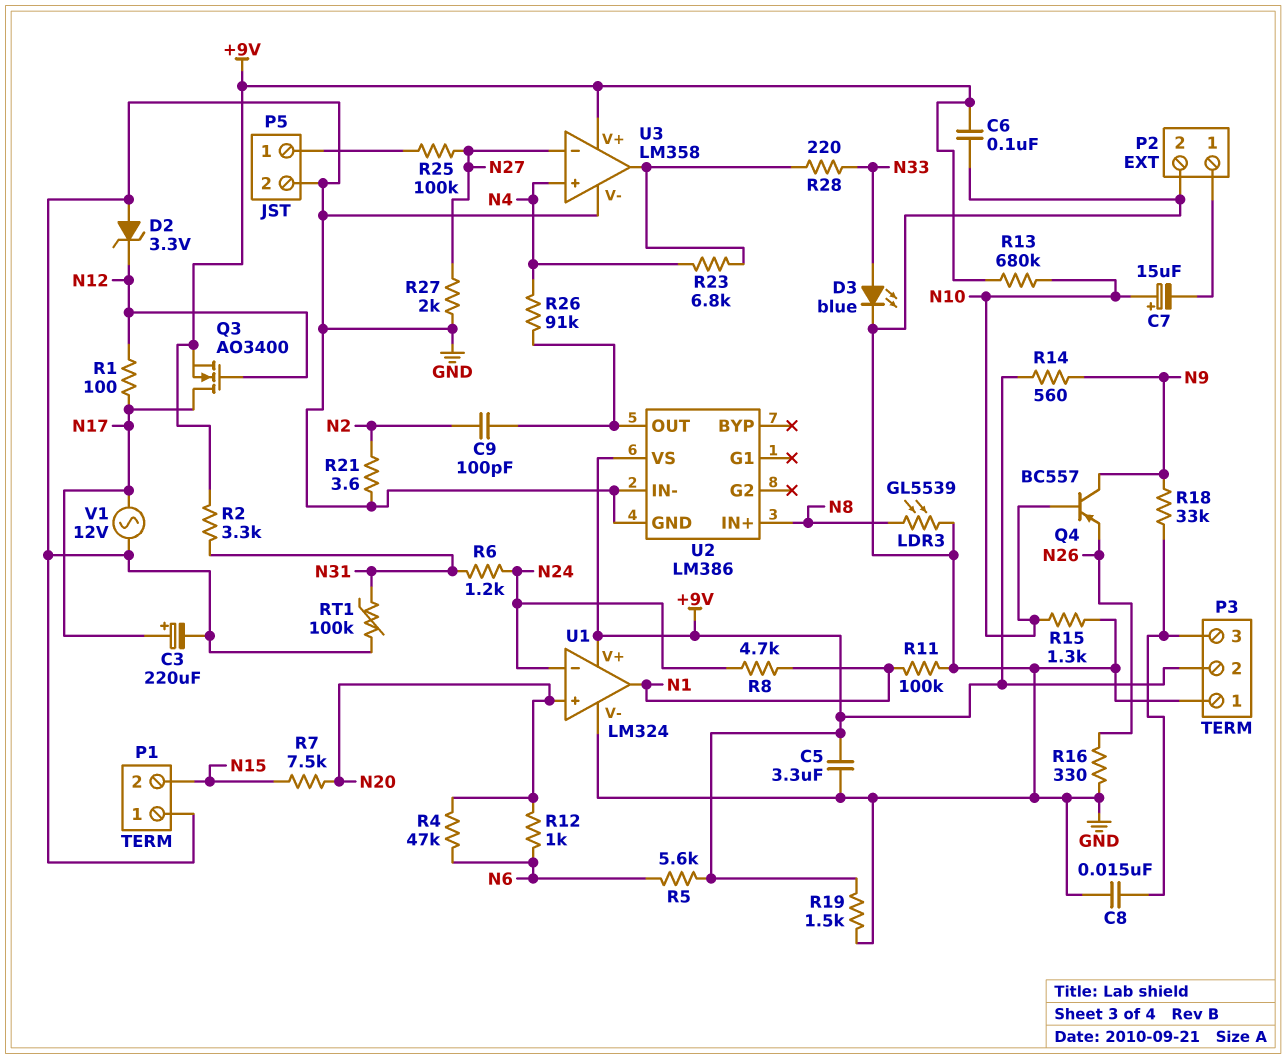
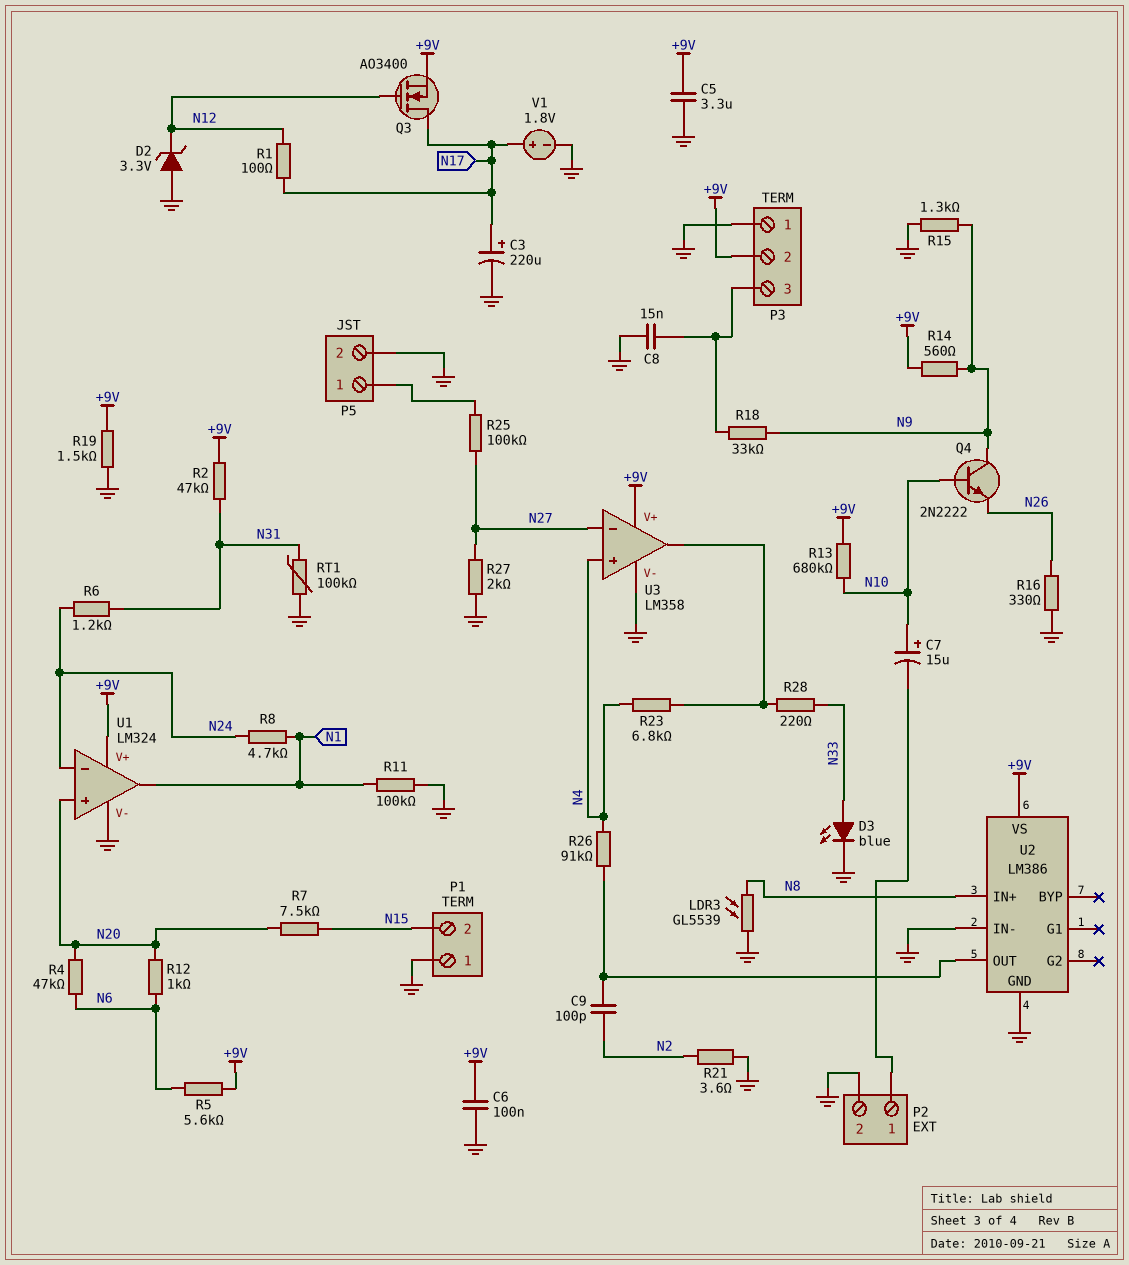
Q4: PNP BC557 (B N10, C N9, E N26) -> NPN 2N2222 (B N10, C N9, E N26)
R2: 3.3k (+9V, N31) -> 47k (+9V, N31)
R15: 1.3k (GND, N10) -> 1.3k (GND, N9)
V1: AC 12V (GND, N17) -> 1.8V (plus N17, minus GND)

